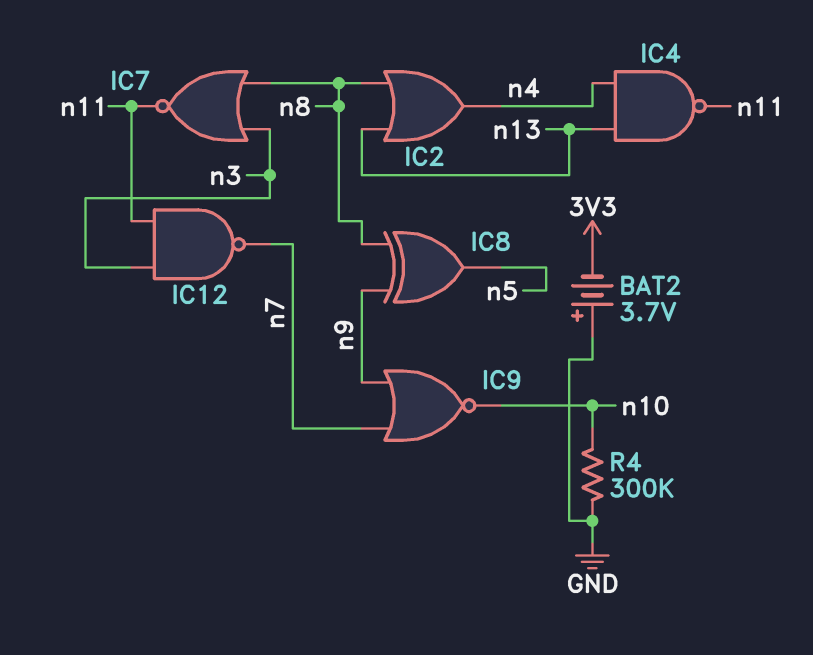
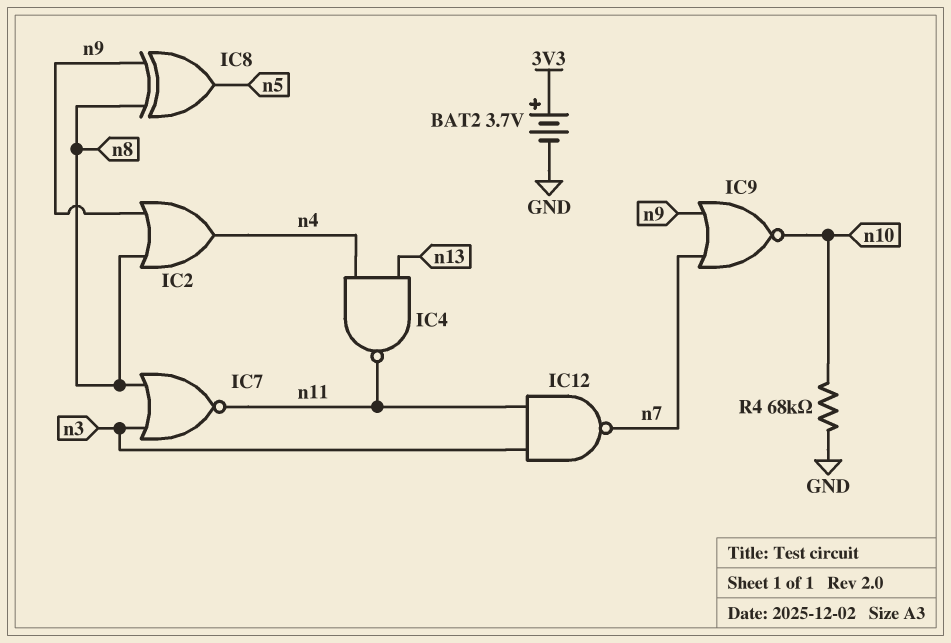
BAT2: 3.7V (plus GND, minus 3V3) -> 3.7V (plus 3V3, minus GND)
IC2: OR (in n8, in n13, out n4) -> OR (in n8, in n9, out n4)
R4: 300k (GND, n10) -> 68k (GND, n10)

